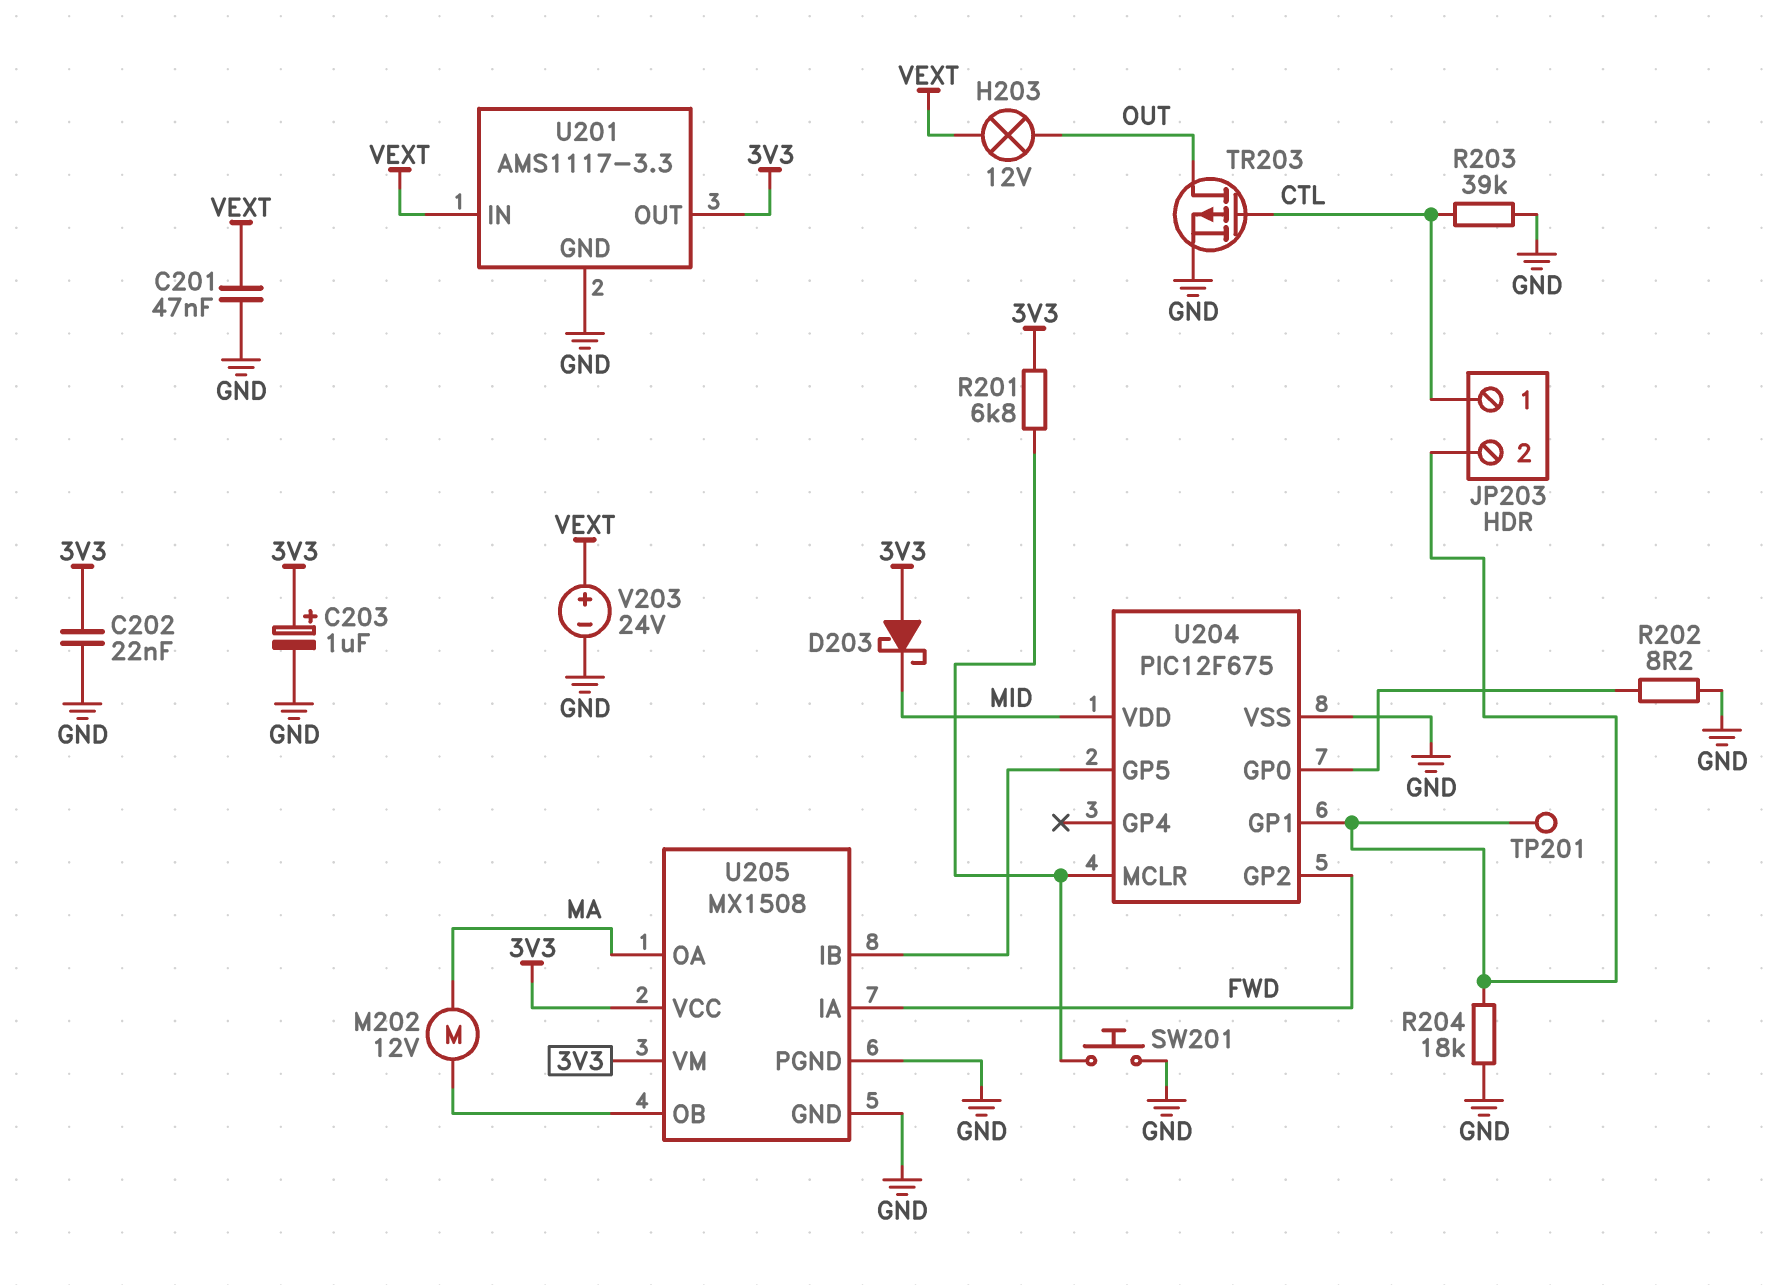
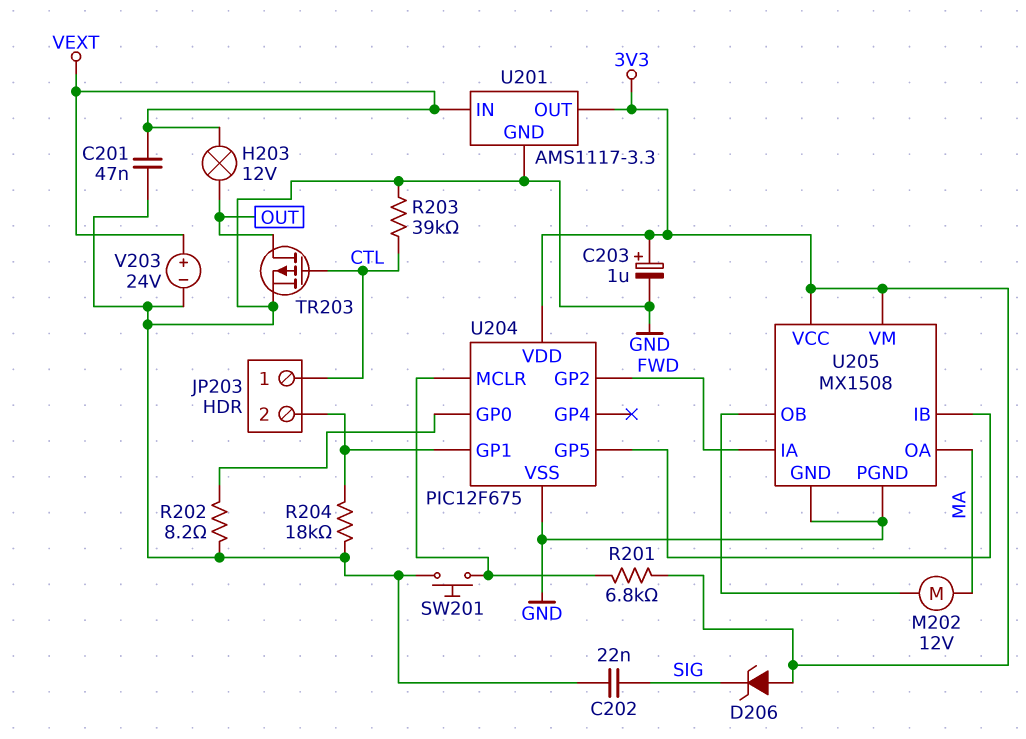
C202: 22nF (3V3, GND) -> 22nF (GND, SIG)
D203: schottky (A 3V3, K MID) -> none
D206: none -> zener (A 3V3, K SIG)
TP201: test point (JP203/2) -> none
U204 pin VDD: MID -> 3V3

